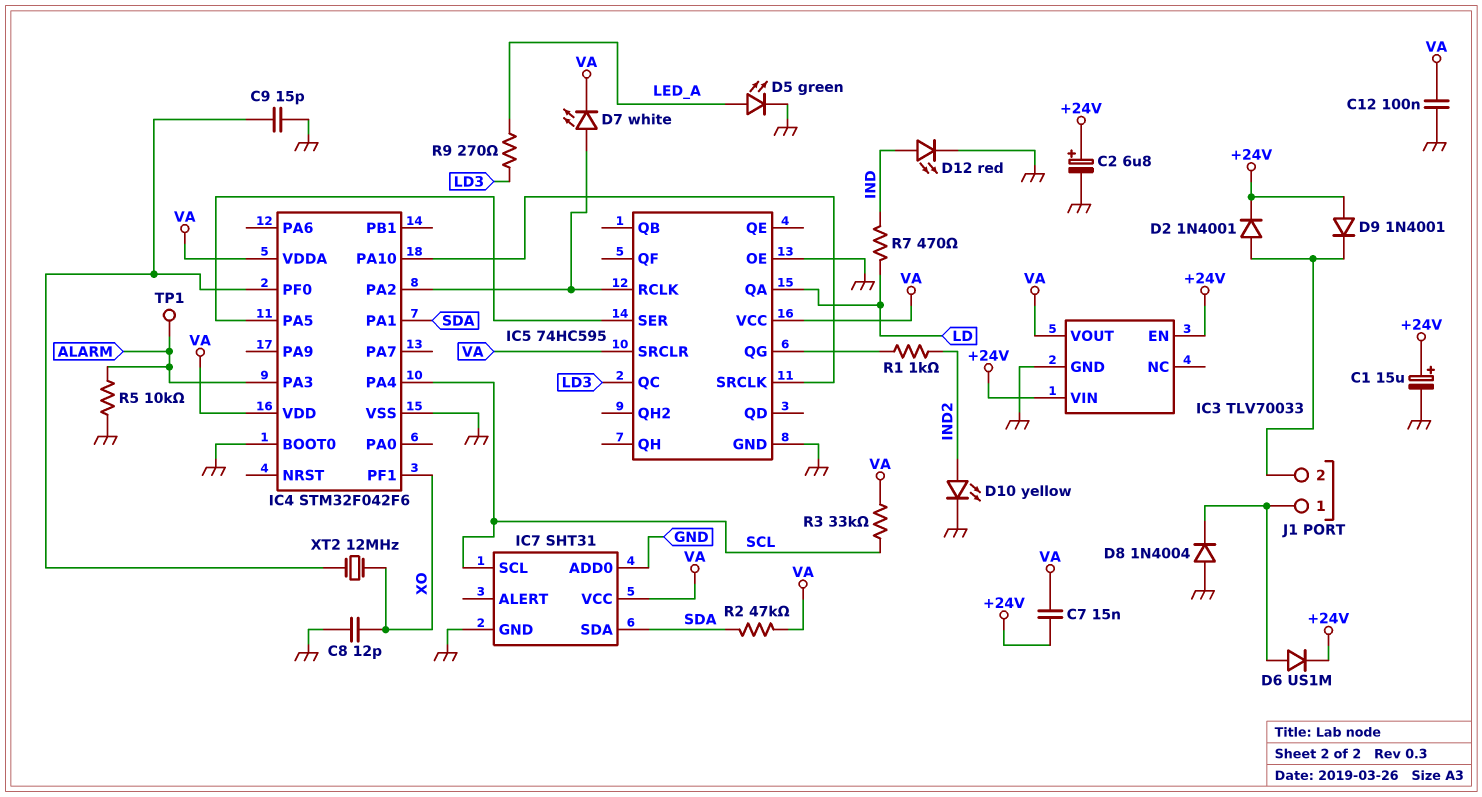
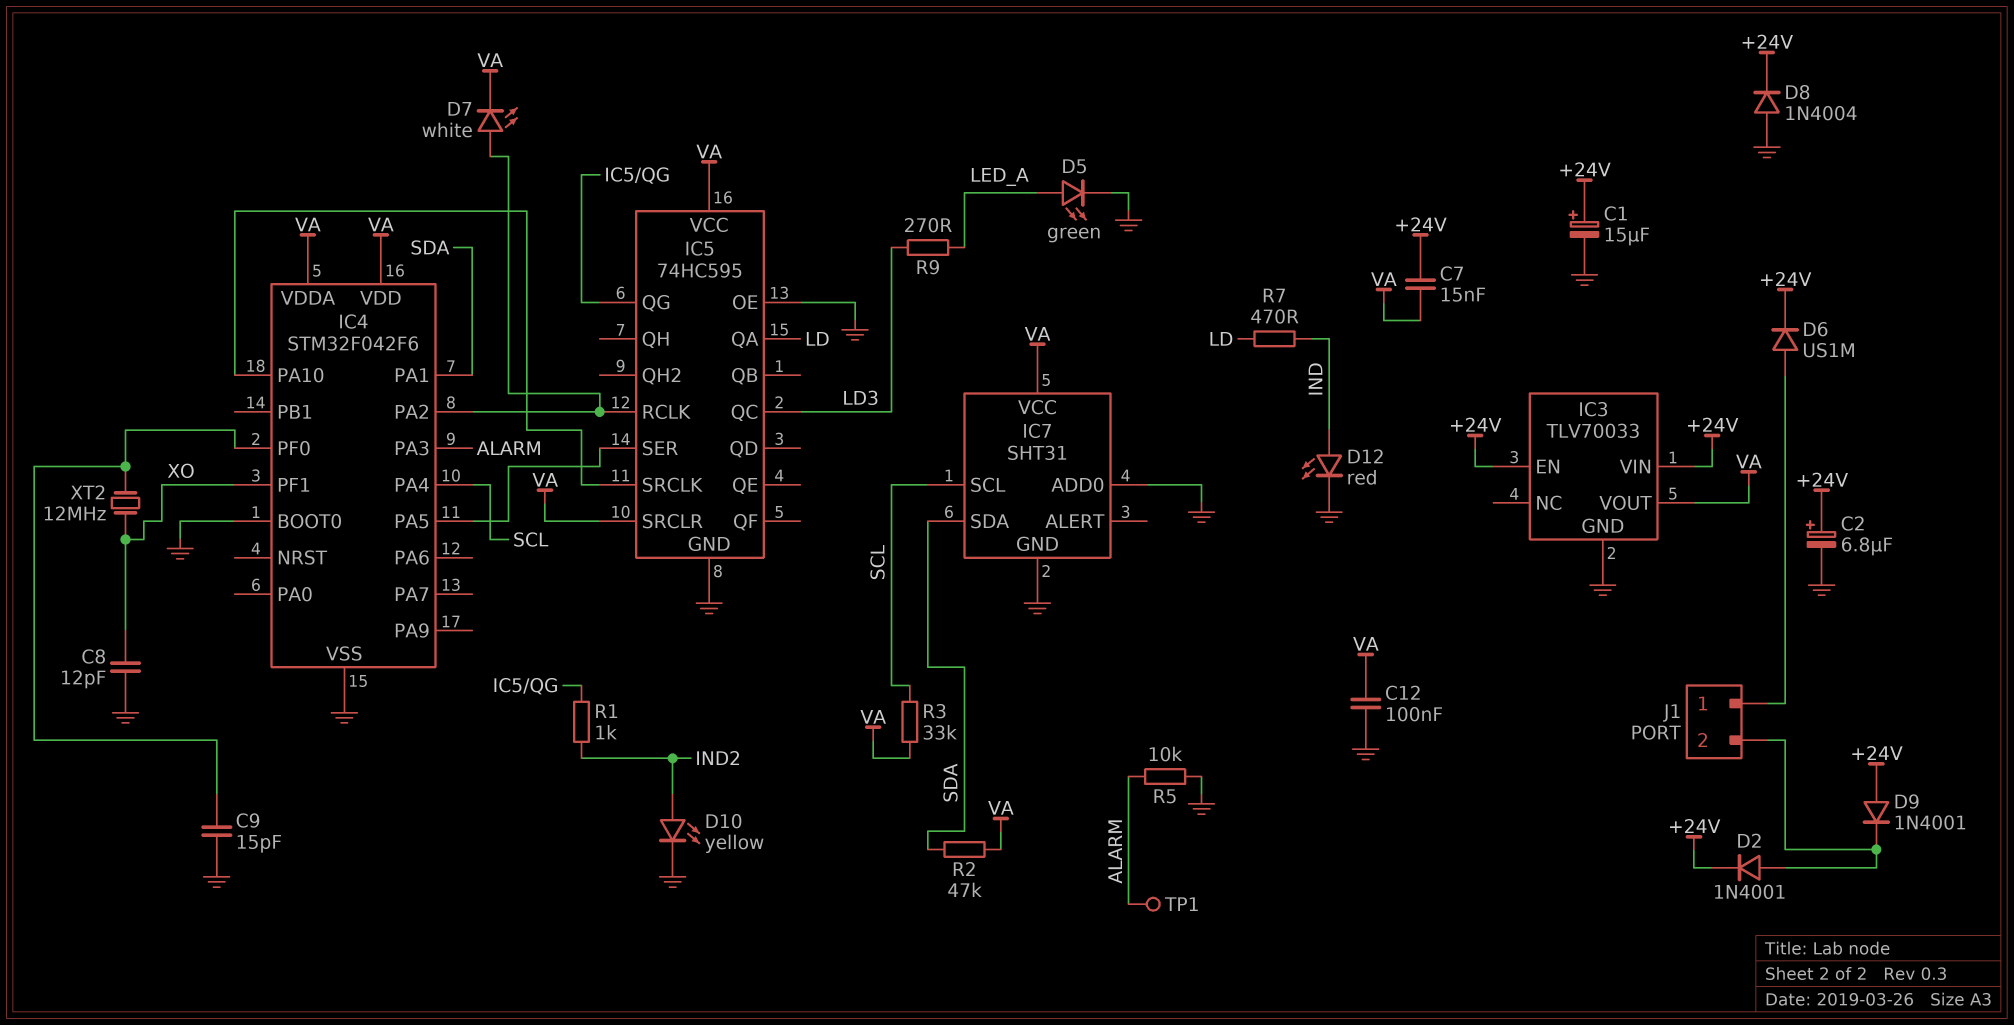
D8: diode 1N4004 (A GND, K J1/1) -> diode 1N4004 (A GND, K +24V)

